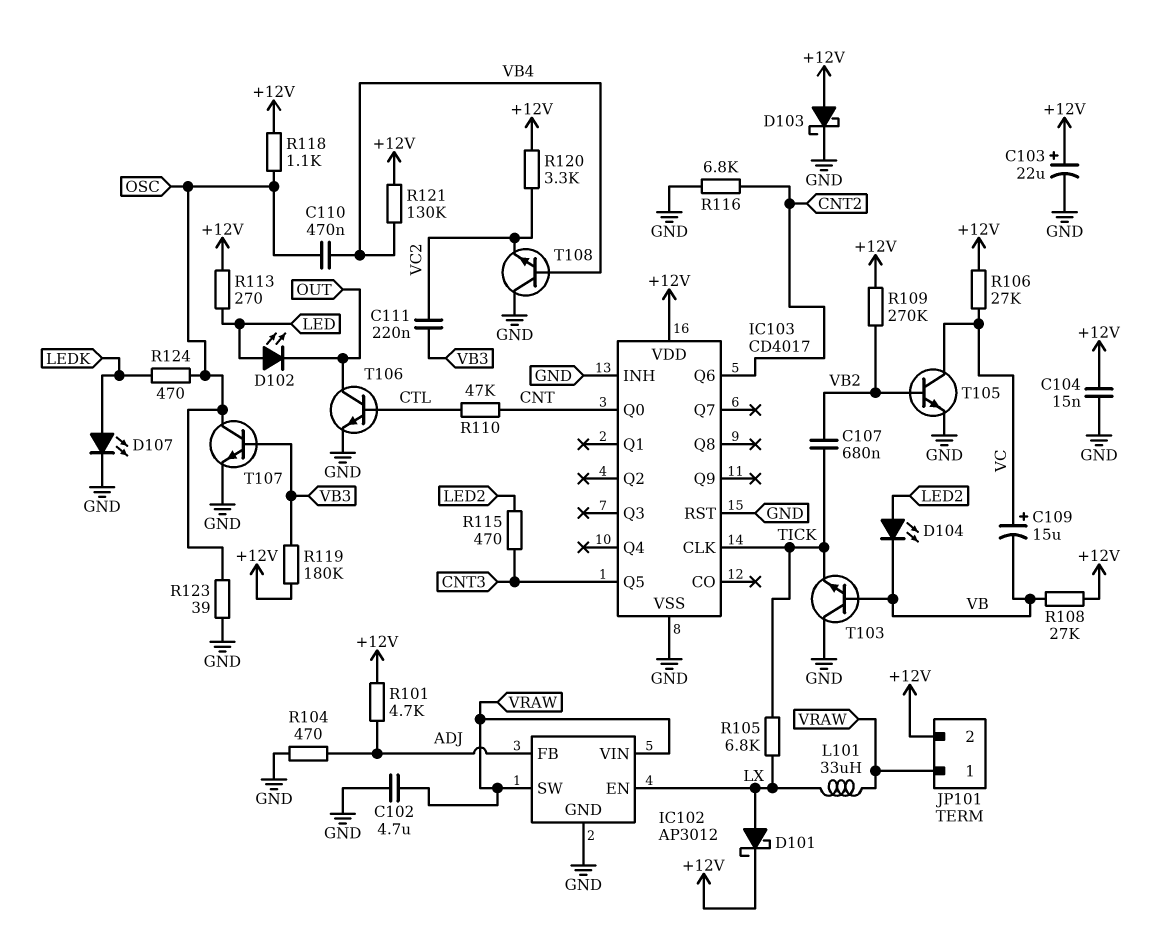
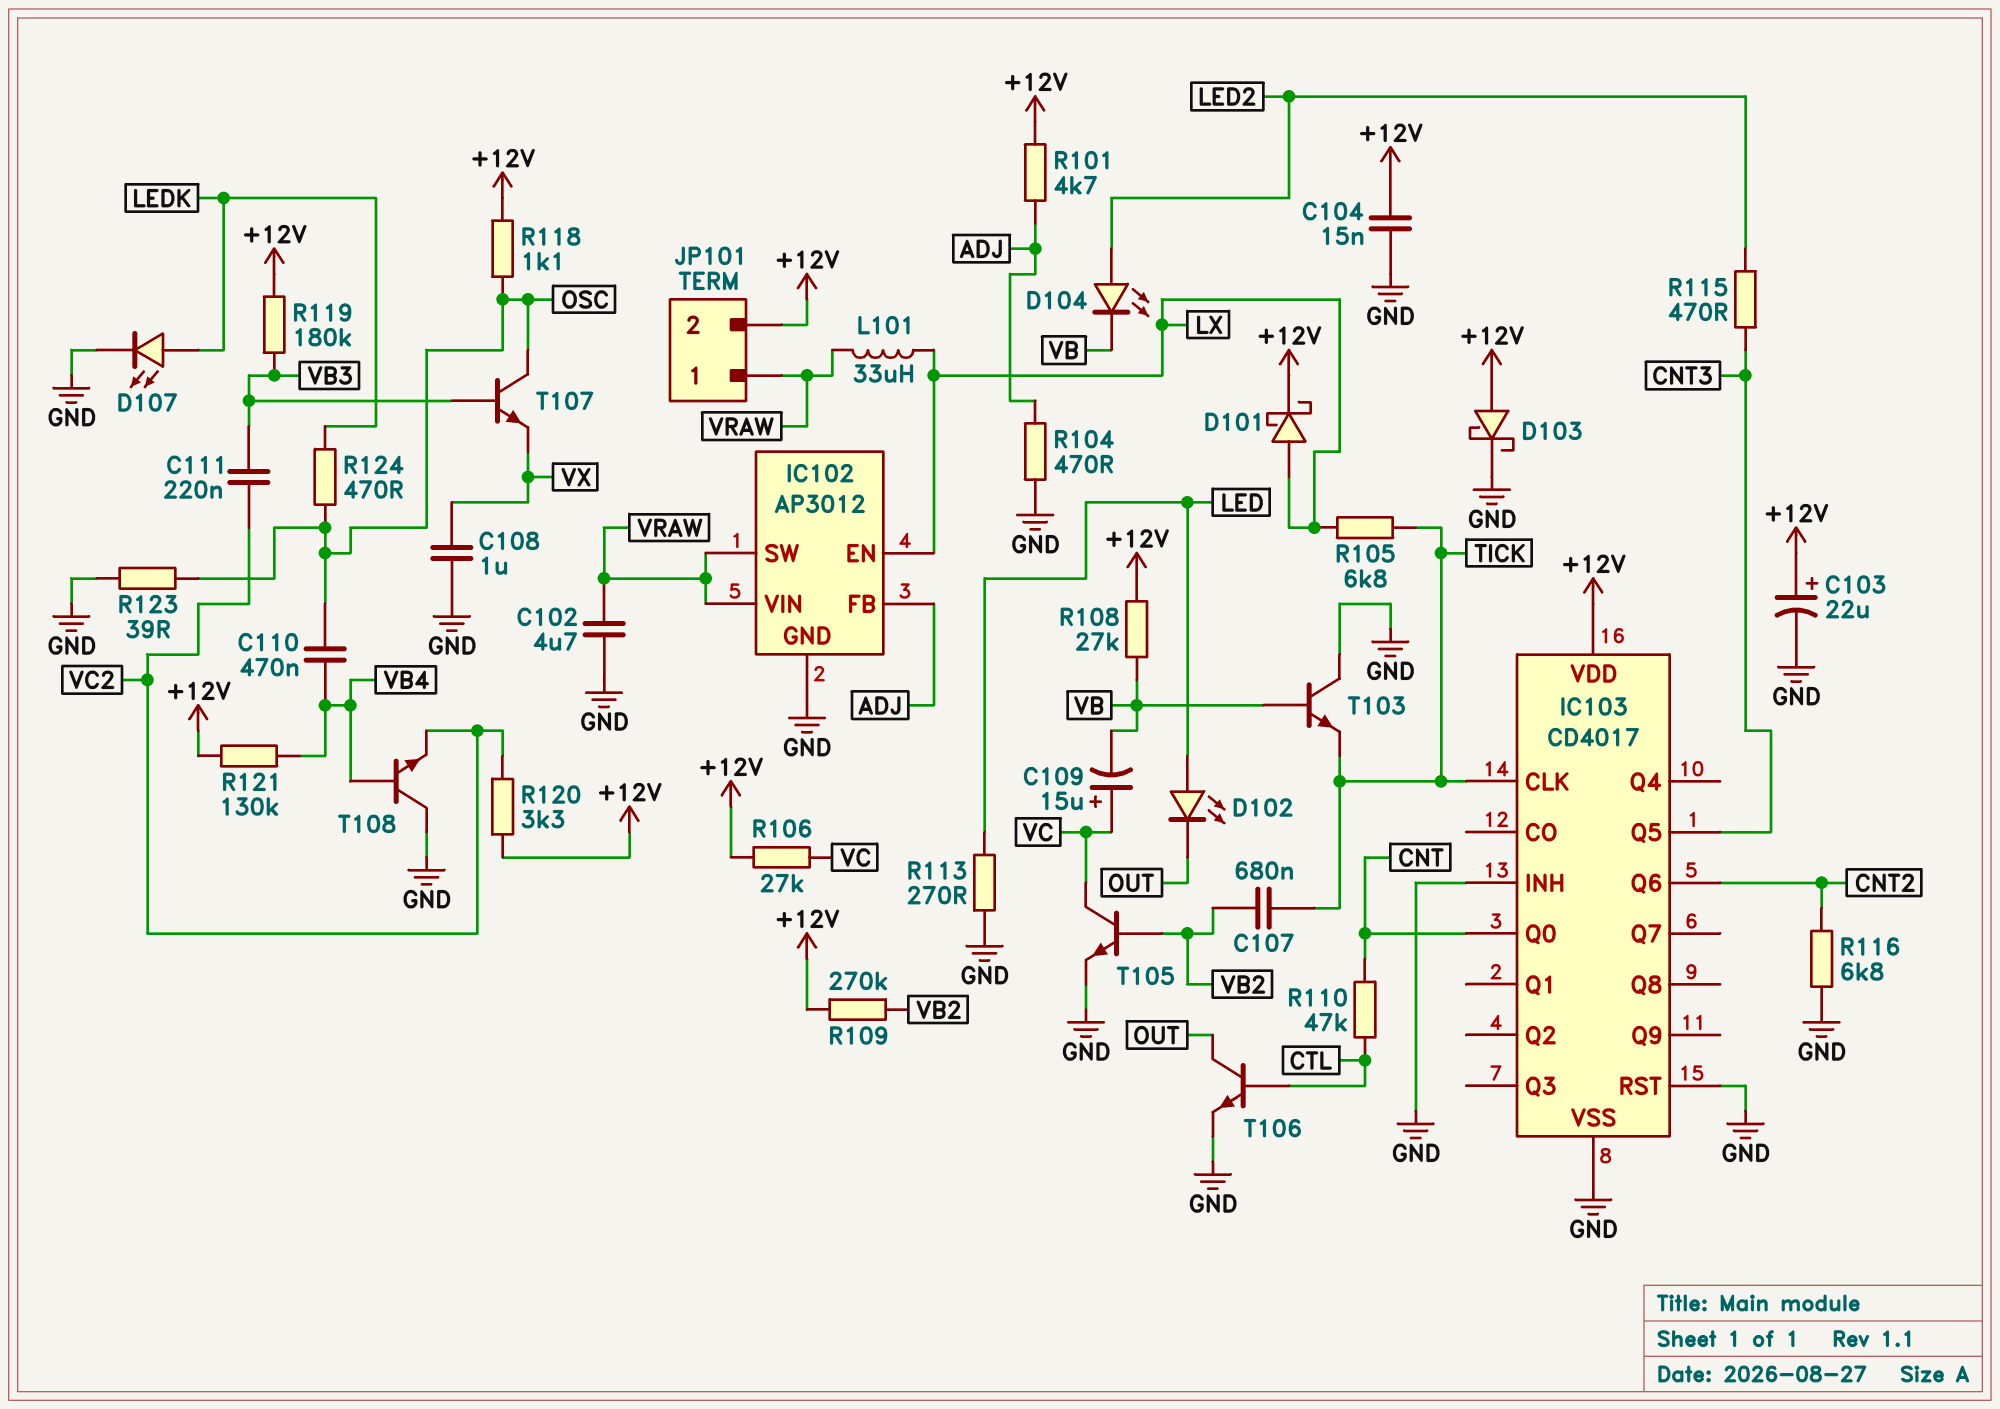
C108: none -> 1uF (GND, VX)
R113: 270 (+12V, LED) -> 270 (GND, LED)
T107: NPN (B VB3, C OSC, E GND) -> NPN (B VB3, C OSC, E VX)

